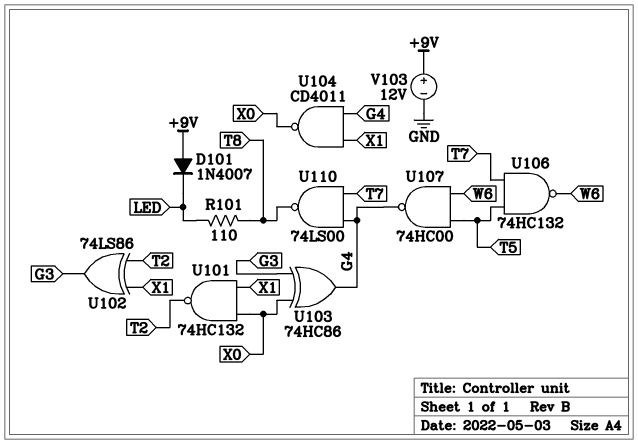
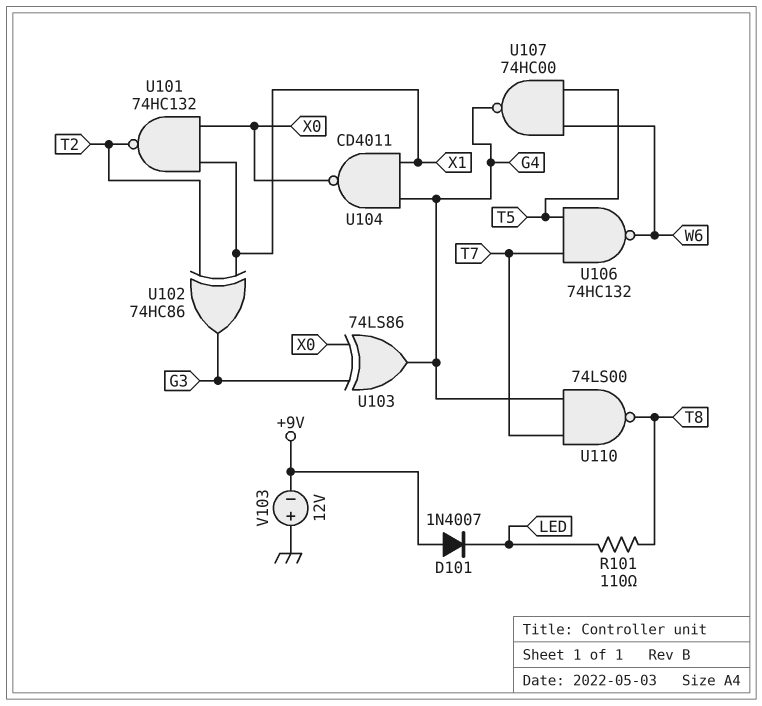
U102: XOR 74LS86 (in T2, in X1, out G3) -> XOR 74HC86 (in T2, in X1, out G3)
U103: XOR 74HC86 (in G3, in X0, out G4) -> XOR 74LS86 (in G3, in X0, out G4)
V103: 12V (plus +9V, minus GND) -> 12V (plus GND, minus +9V)

